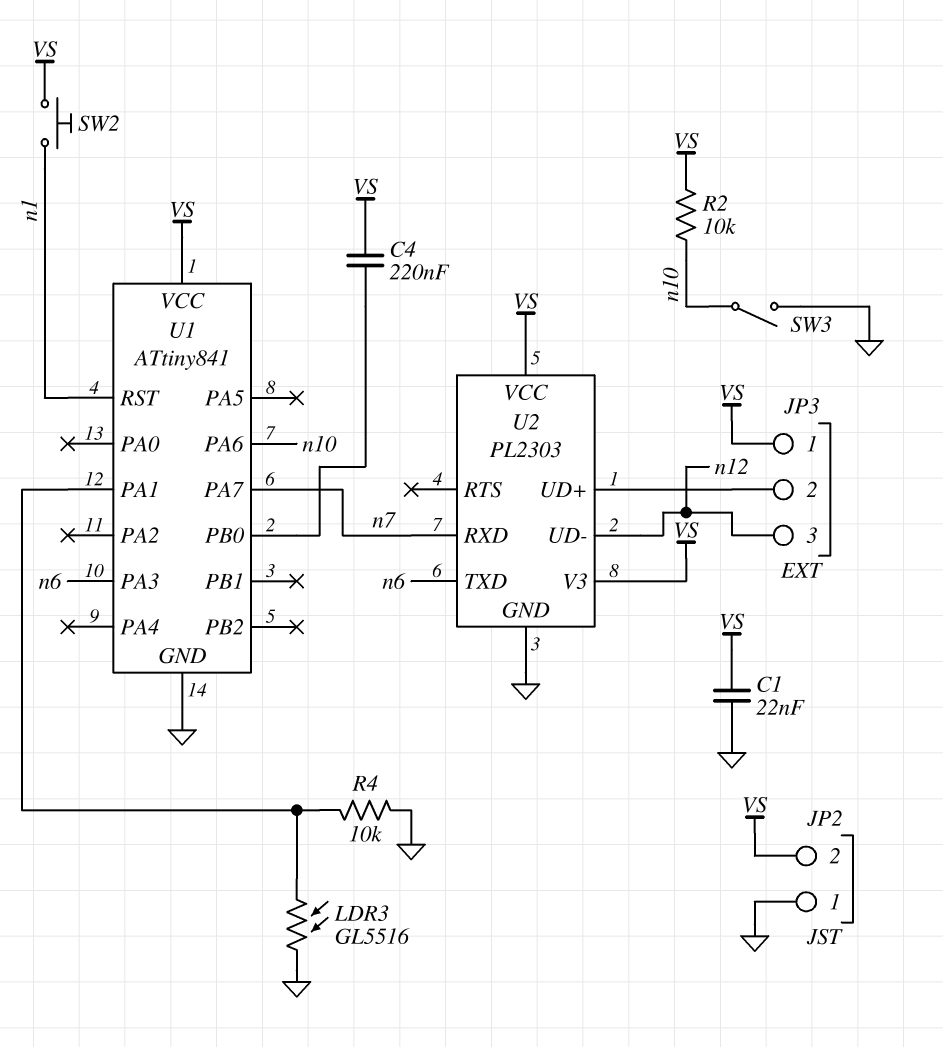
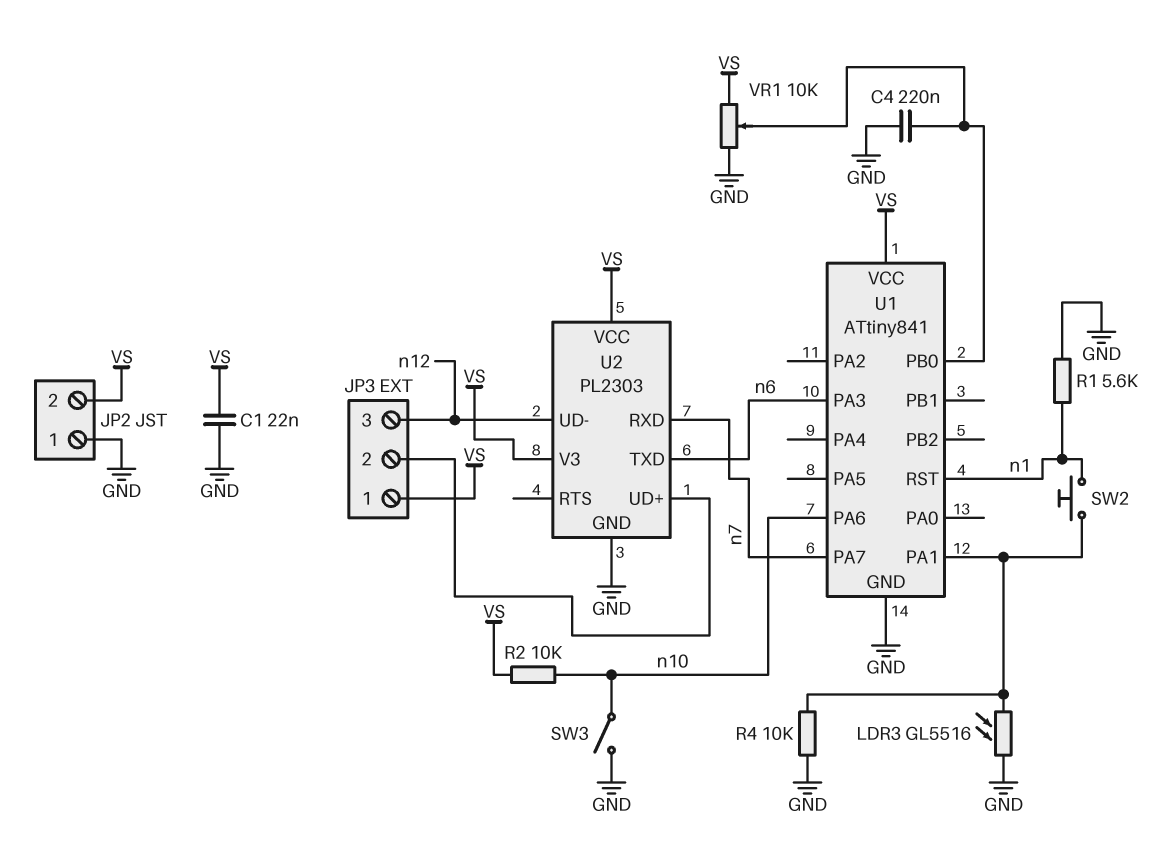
C4: 220nF (U1/PB0, VS) -> 220nF (GND, U1/PB0)
R1: none -> 5.6k (GND, n1)
SW2: button (VS, n1) -> button (U1/PA1, n1)
VR1: none -> 10k (GND, VS, wiper U1/PB0)

